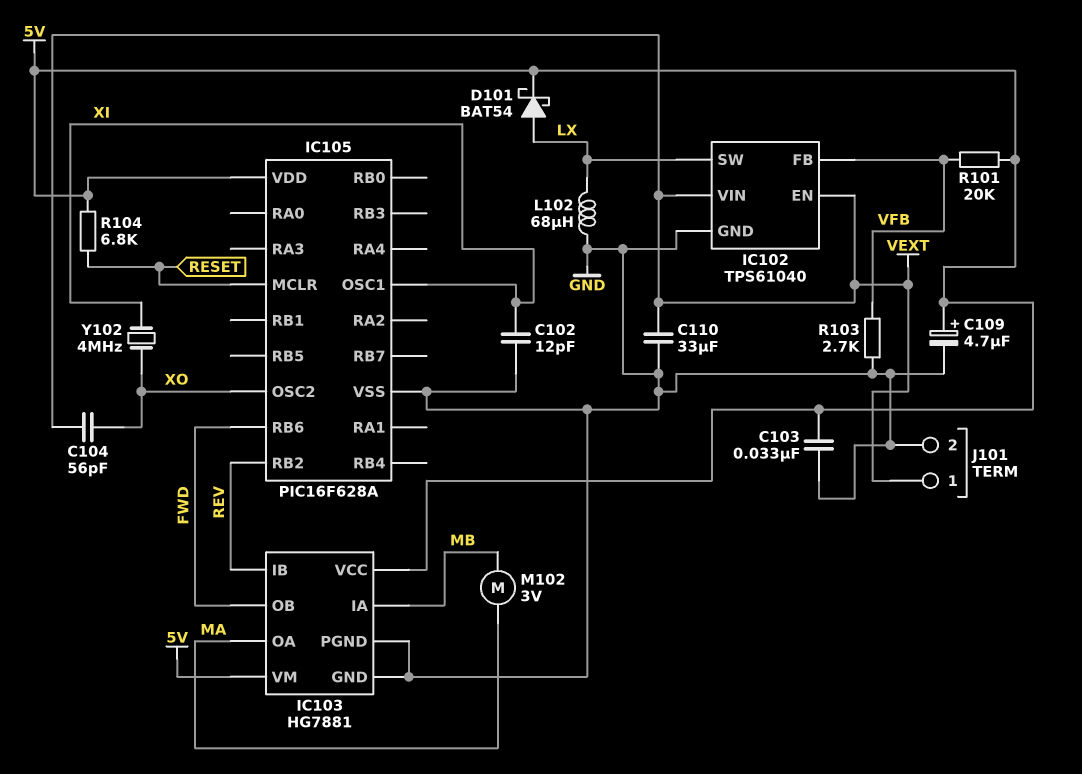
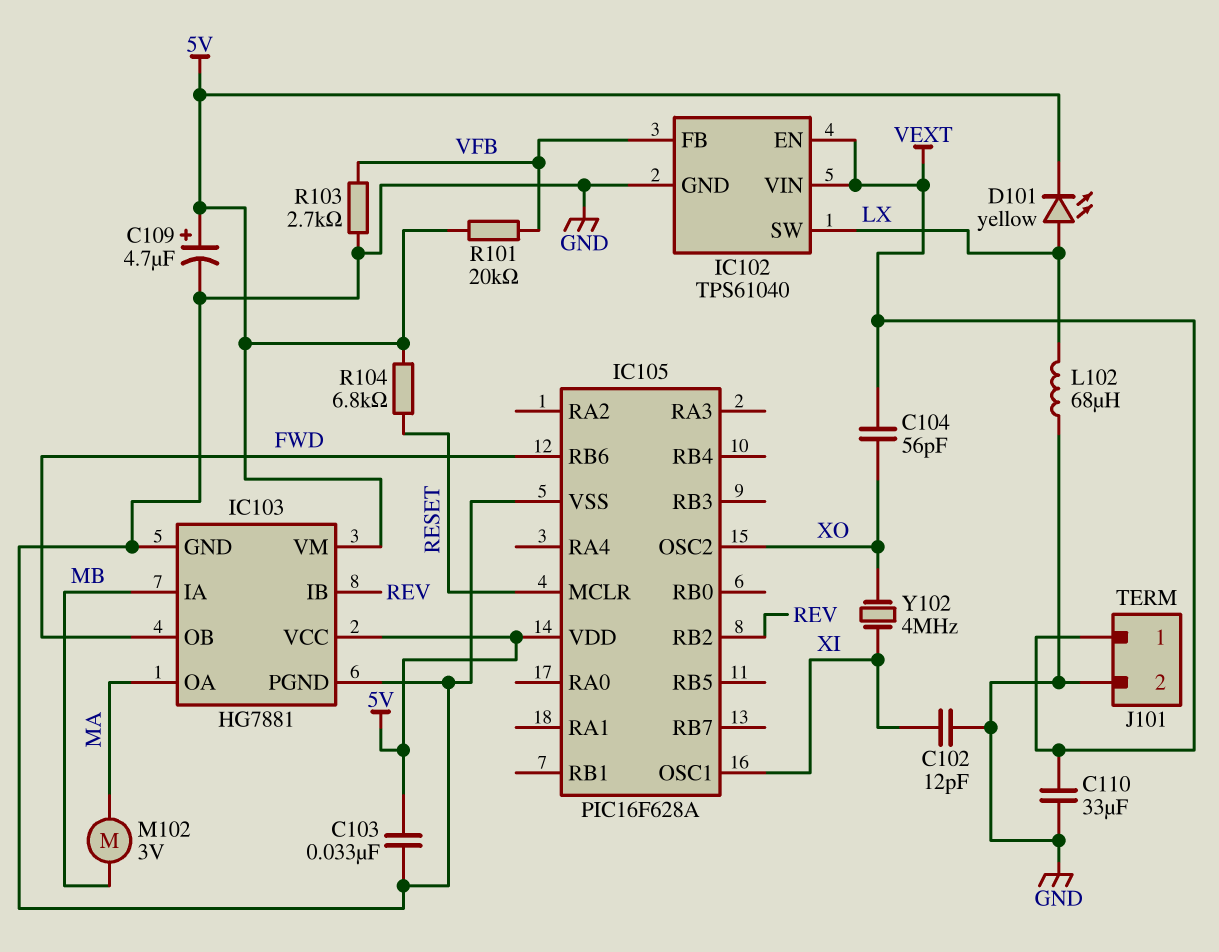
D101: schottky BAT54 (A LX, K 5V) -> LED yellow (A LX, K 5V)

